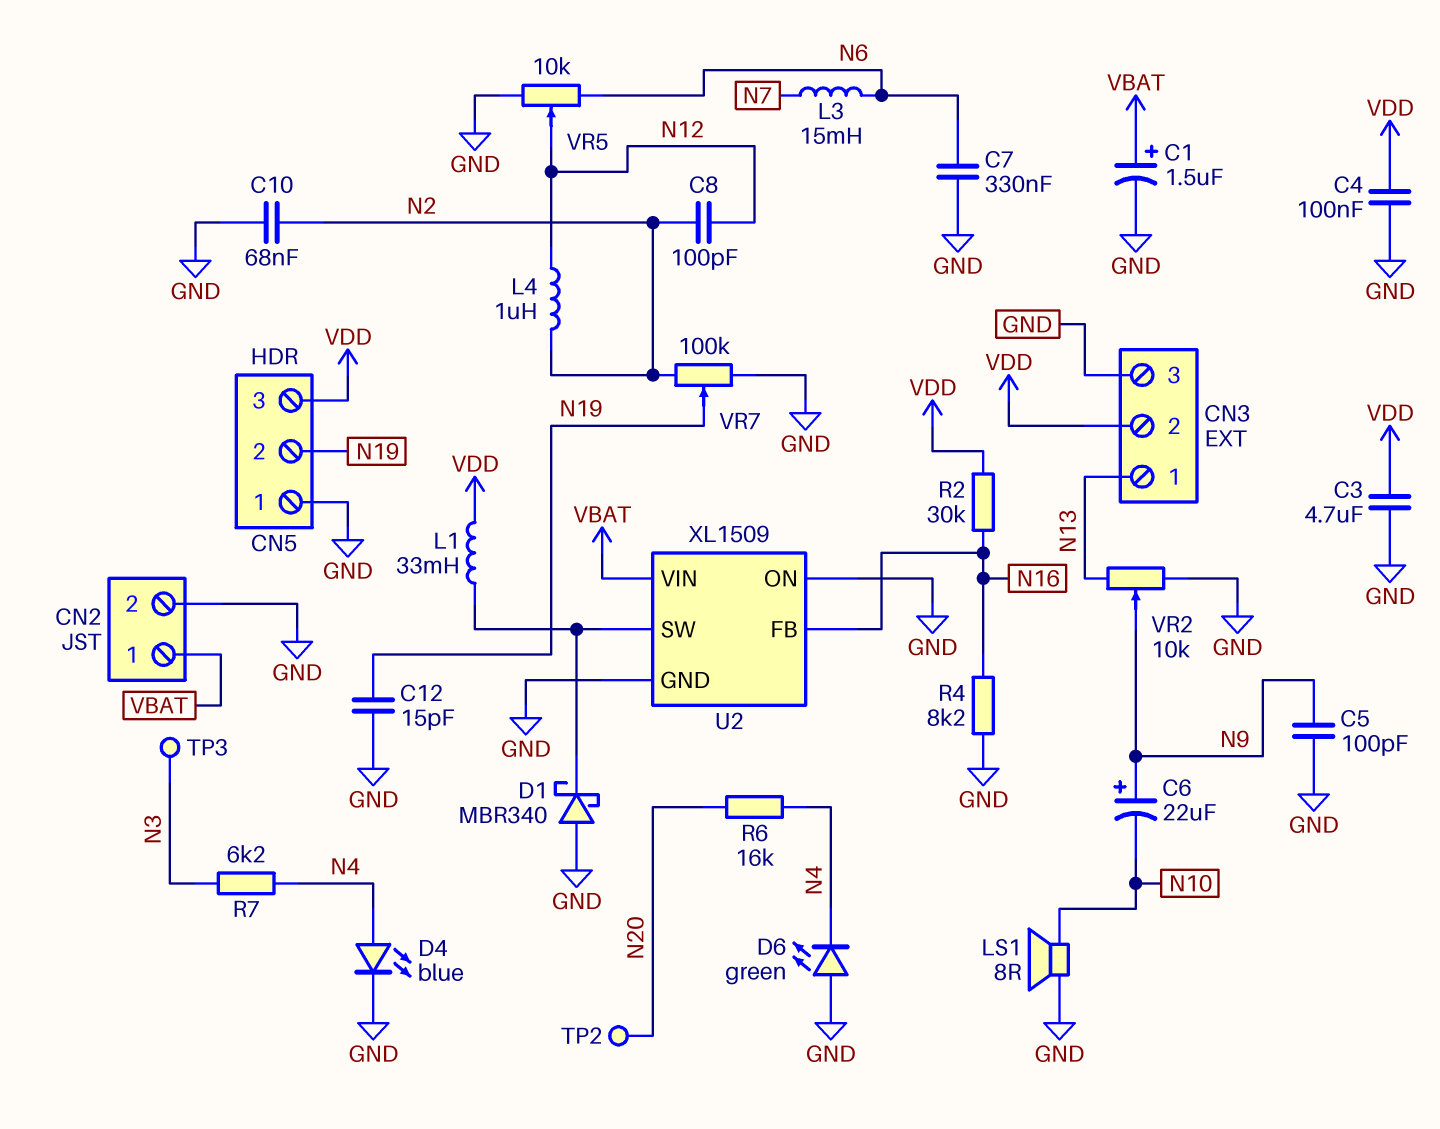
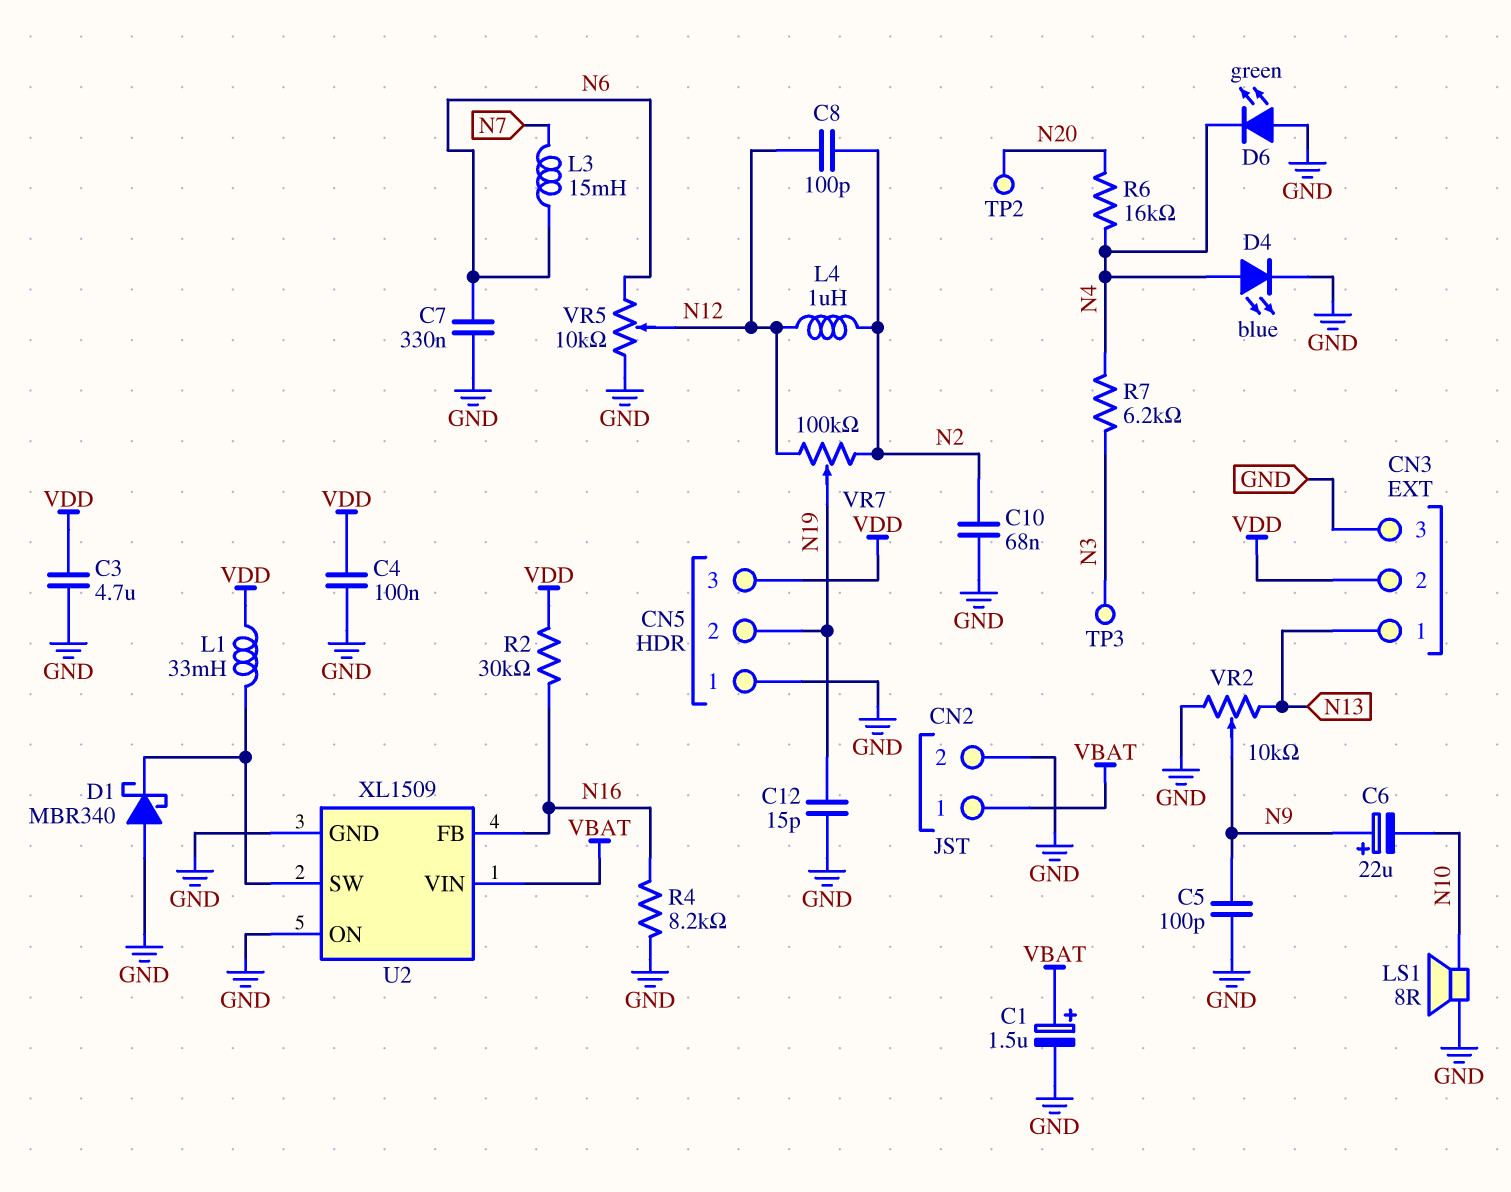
VR7: 100k (GND, N2, wiper N19) -> 100k (N2, N12, wiper N19)

